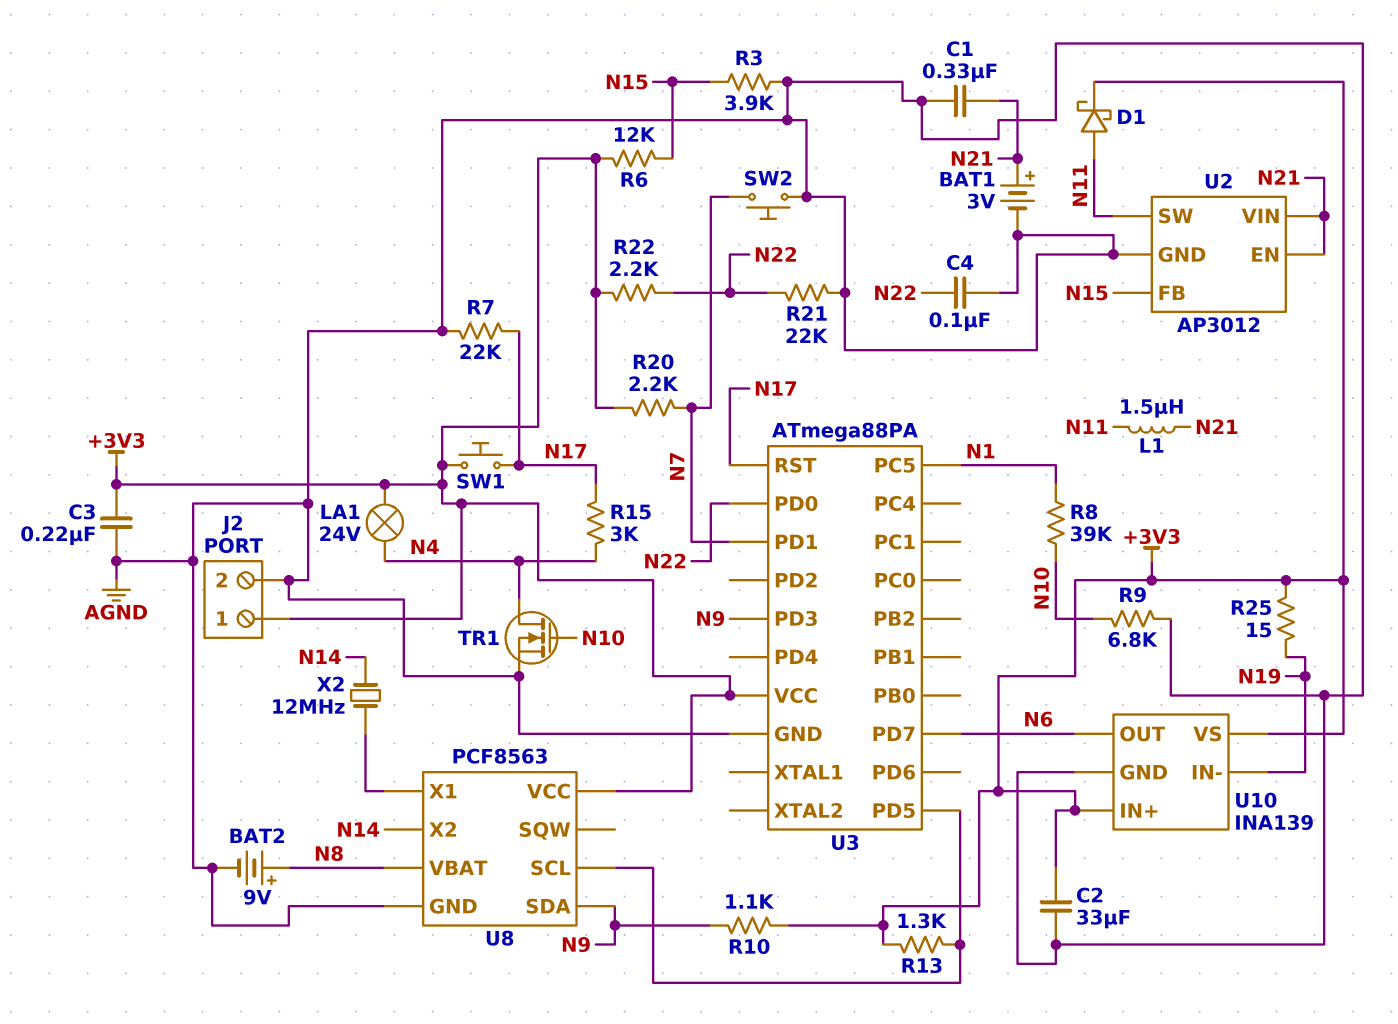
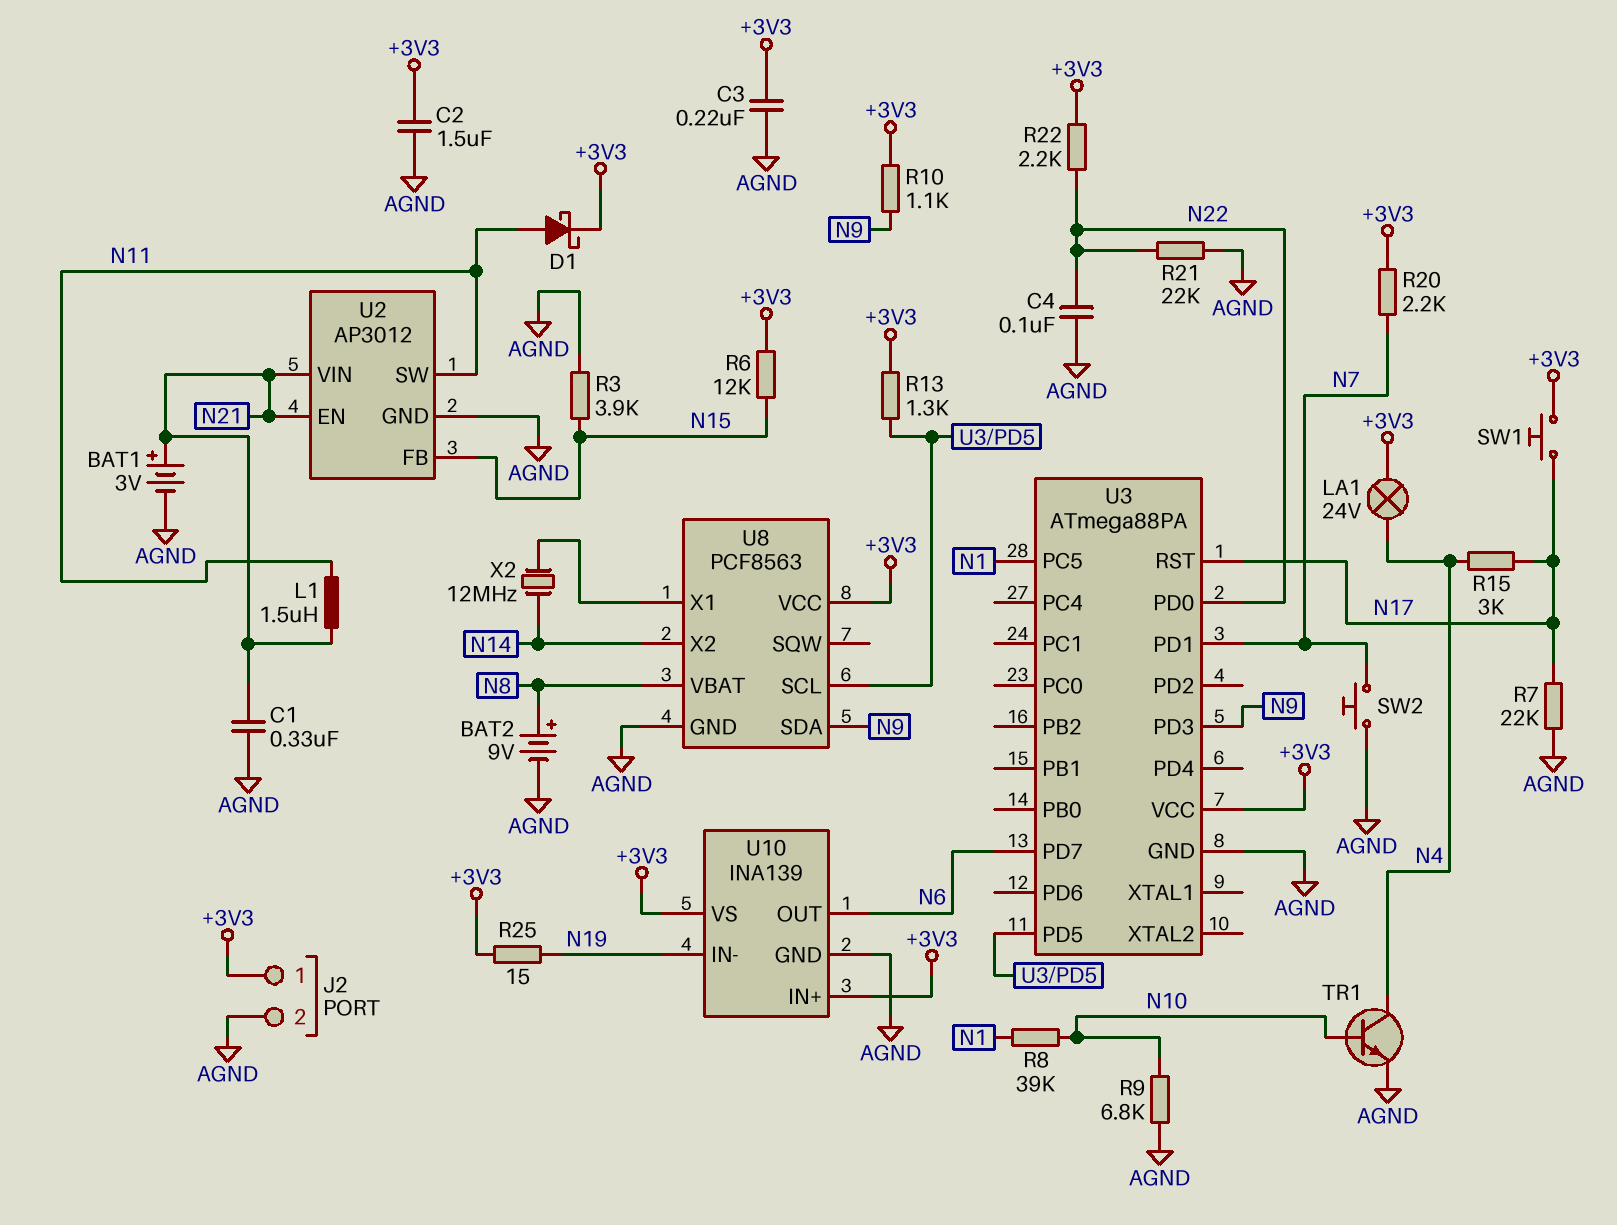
C2: 33uF (+3V3, AGND) -> 1.5uF (+3V3, AGND)
TR1: NMOS (G N10, D N4, S AGND) -> NPN (B N10, C N4, E AGND)

